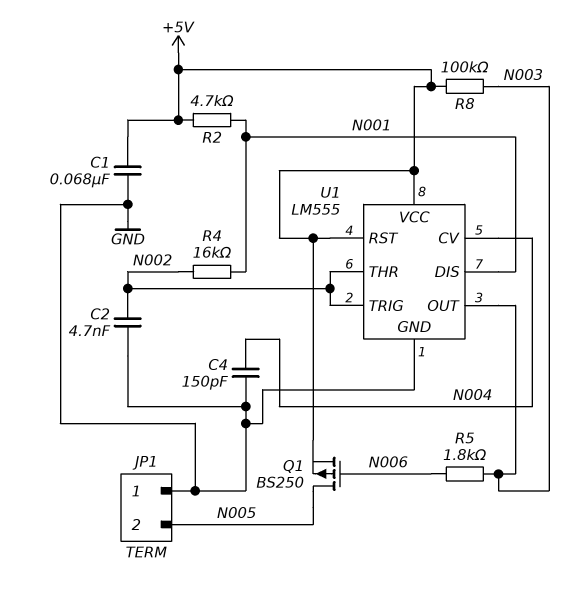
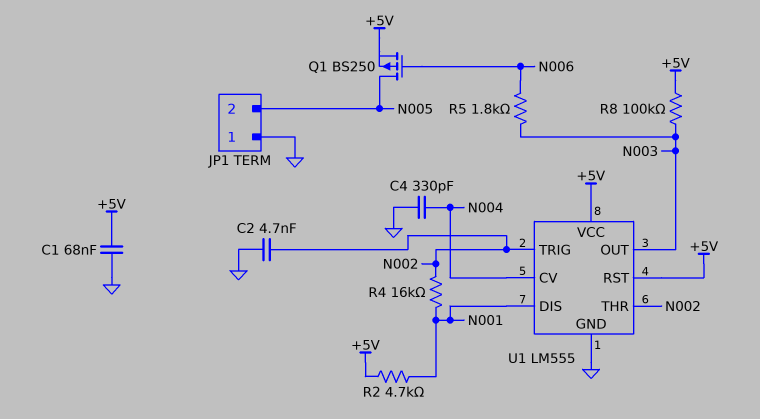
C4: 150pF (GND, N004) -> 330pF (GND, N004)

